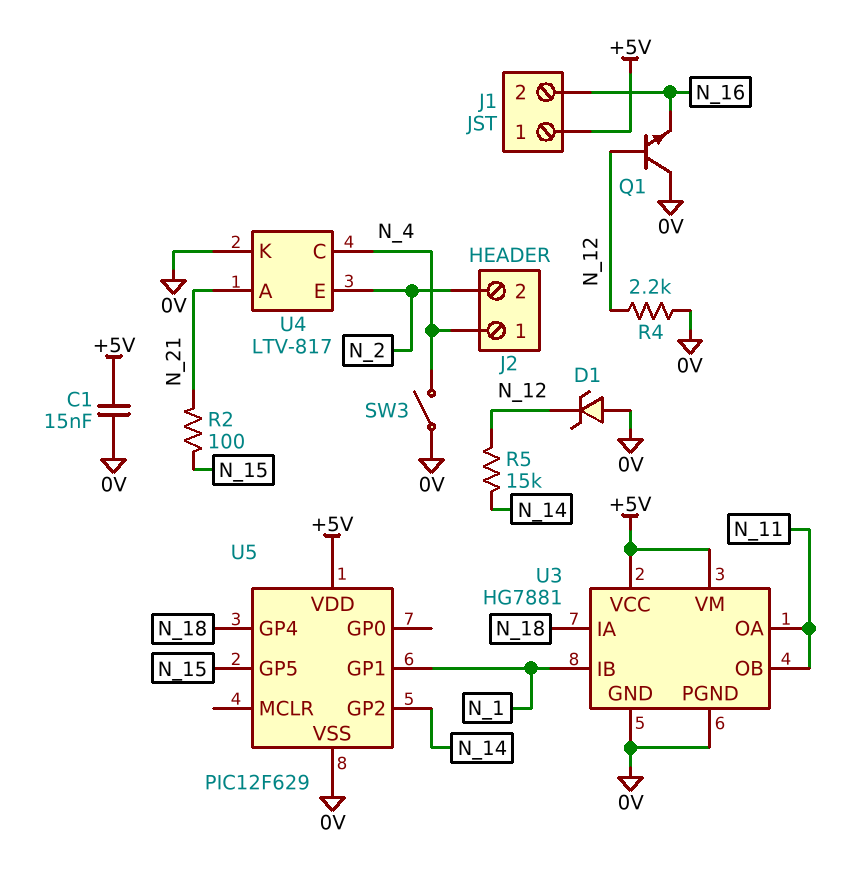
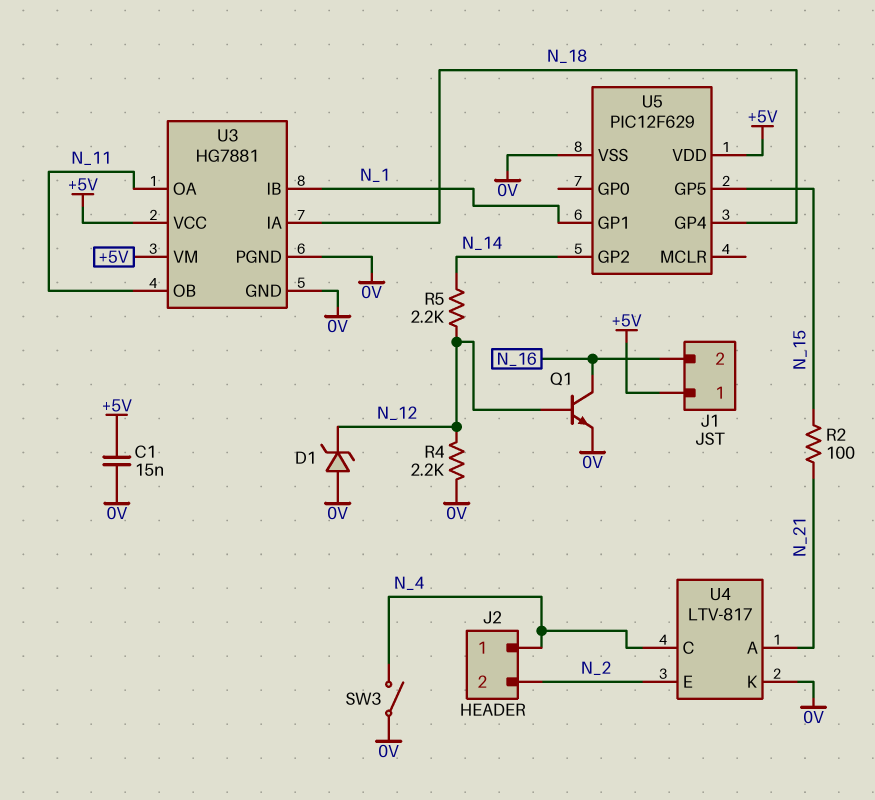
Q1: NPN (B N_12, C 0V, E N_16) -> NPN (B N_12, C N_16, E 0V)
R5: 15k (N_12, N_14) -> 2.2k (N_12, N_14)

